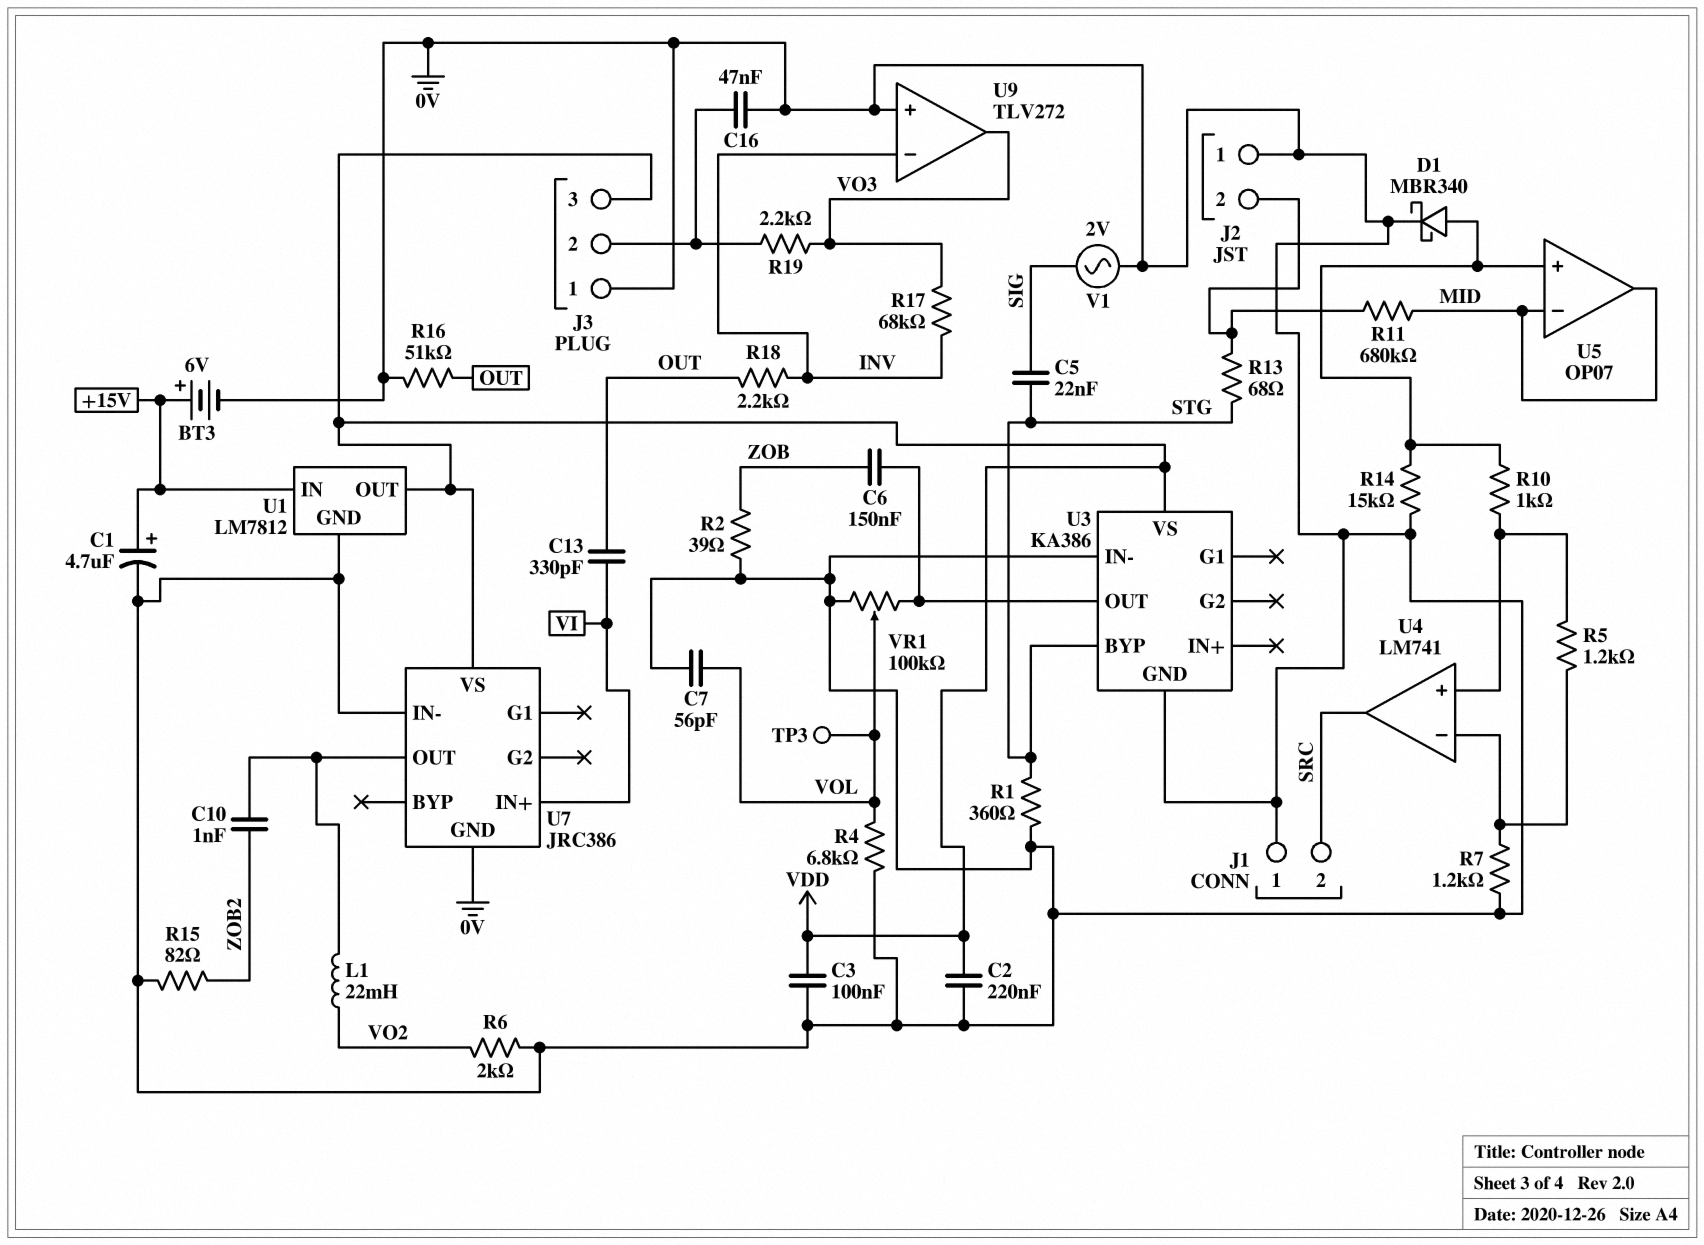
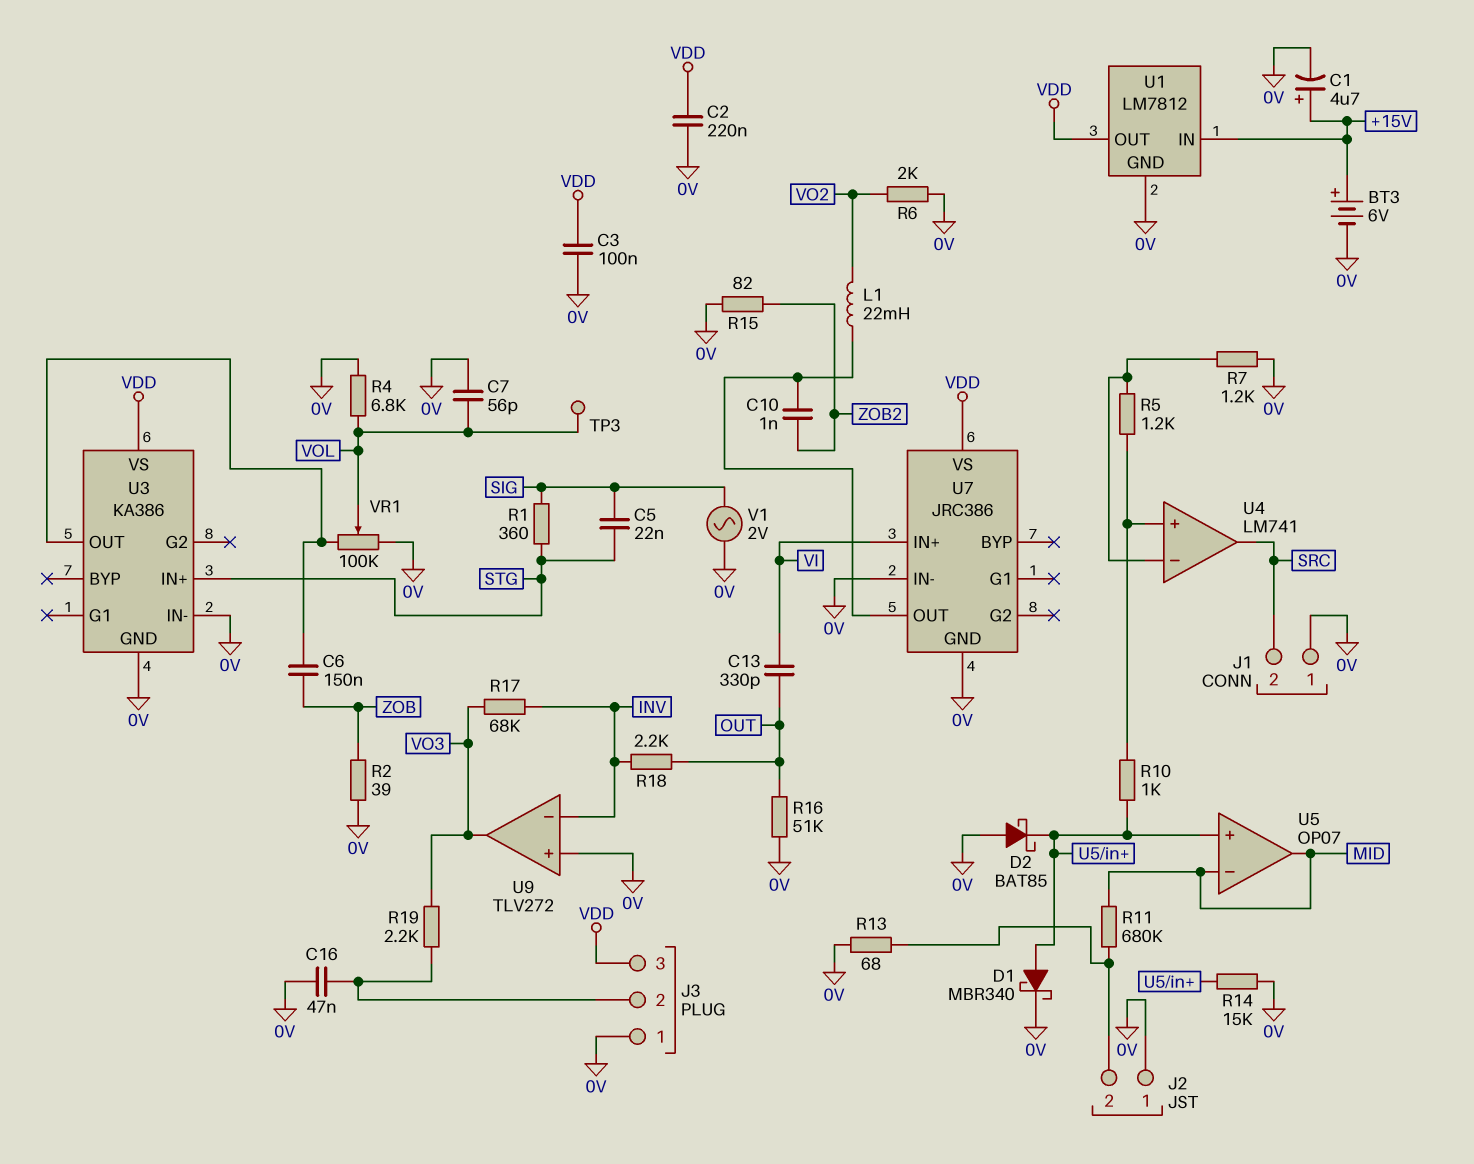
D2: none -> schottky BAT85 (A 0V, K U5/in+)
R1: 360 (0V, STG) -> 360 (SIG, STG)
R13: 68 (J2/2, STG) -> 68 (0V, J2/2)
U3 pin BYP: STG -> none
U3 pin IN+: none -> STG

